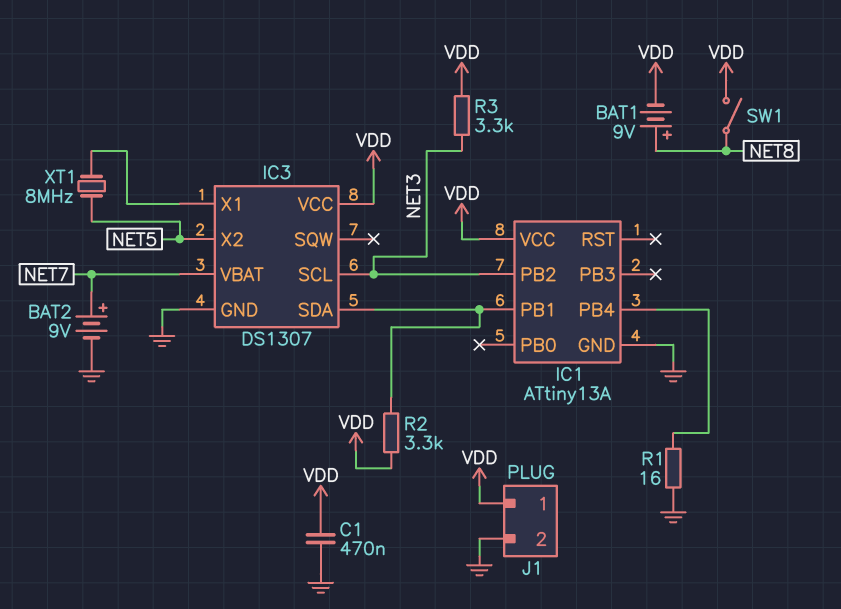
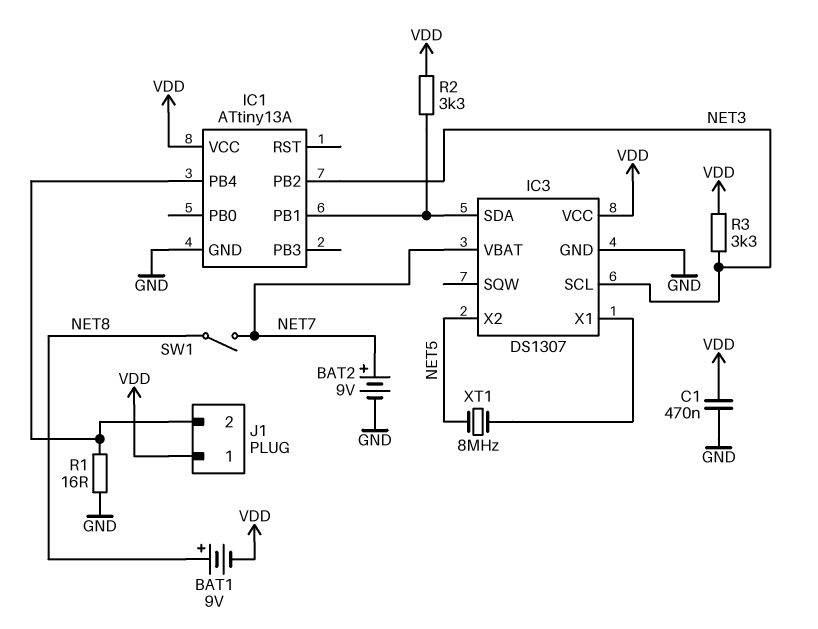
J1 pin 2: GND -> IC1/PB4
SW1: switch (NET8, VDD) -> switch (NET7, NET8)

